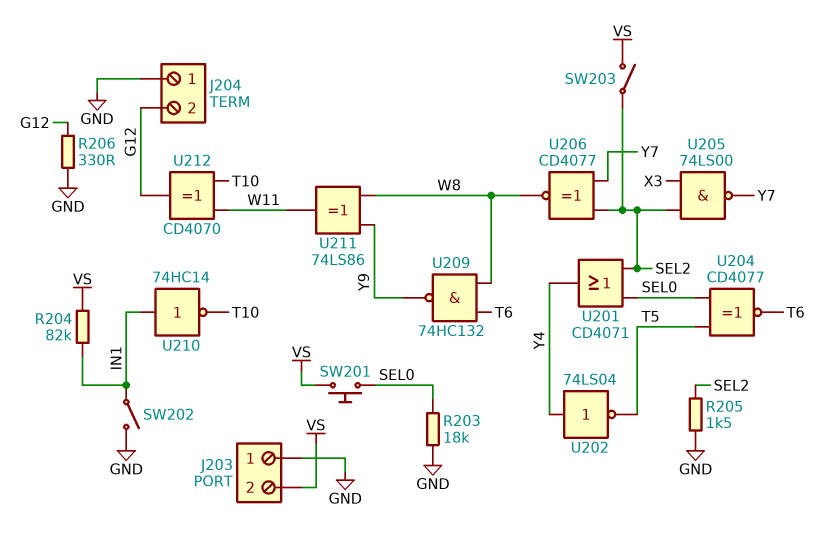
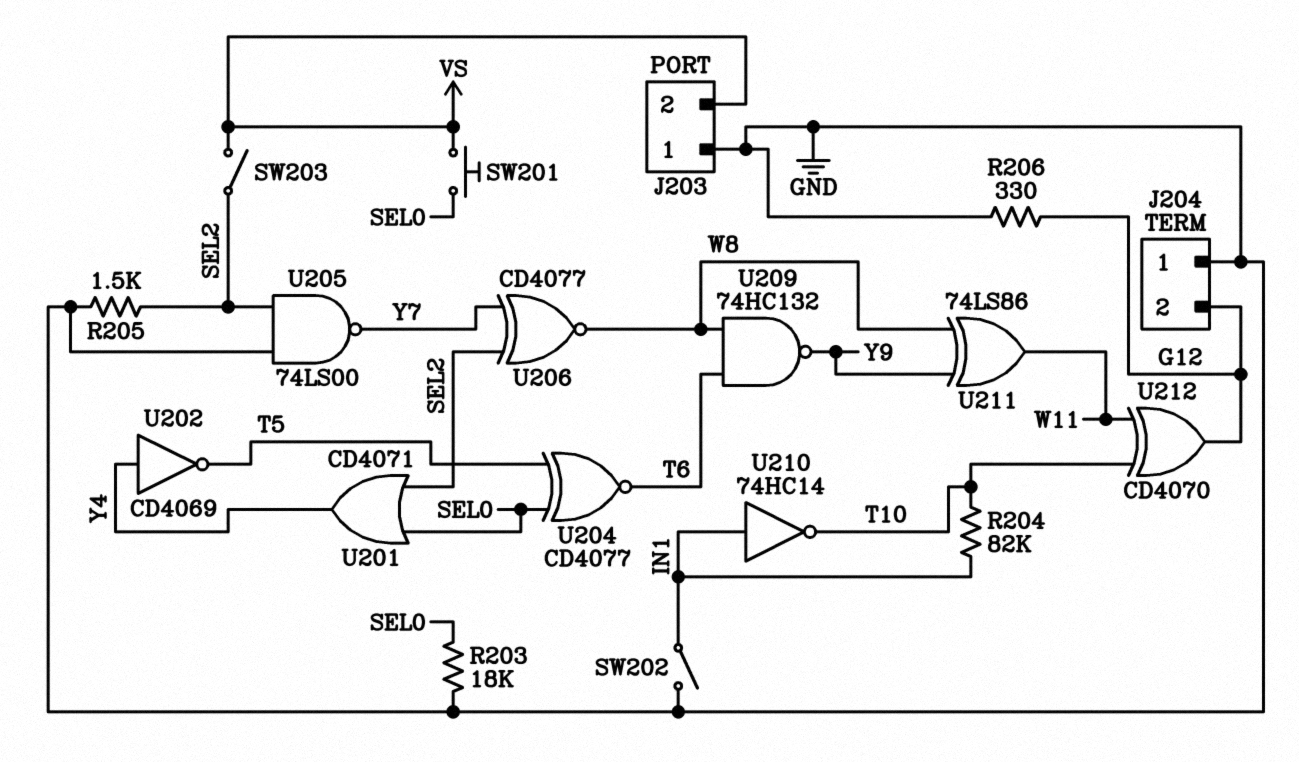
R204: 82k (IN1, VS) -> 82k (IN1, T10)
U202: NOT 74LS04 (in Y4, out T5) -> NOT CD4069 (in Y4, out T5)
U205: NAND 74LS00 (in SEL2, in X3, out Y7) -> NAND 74LS00 (in GND, in SEL2, out Y7)

